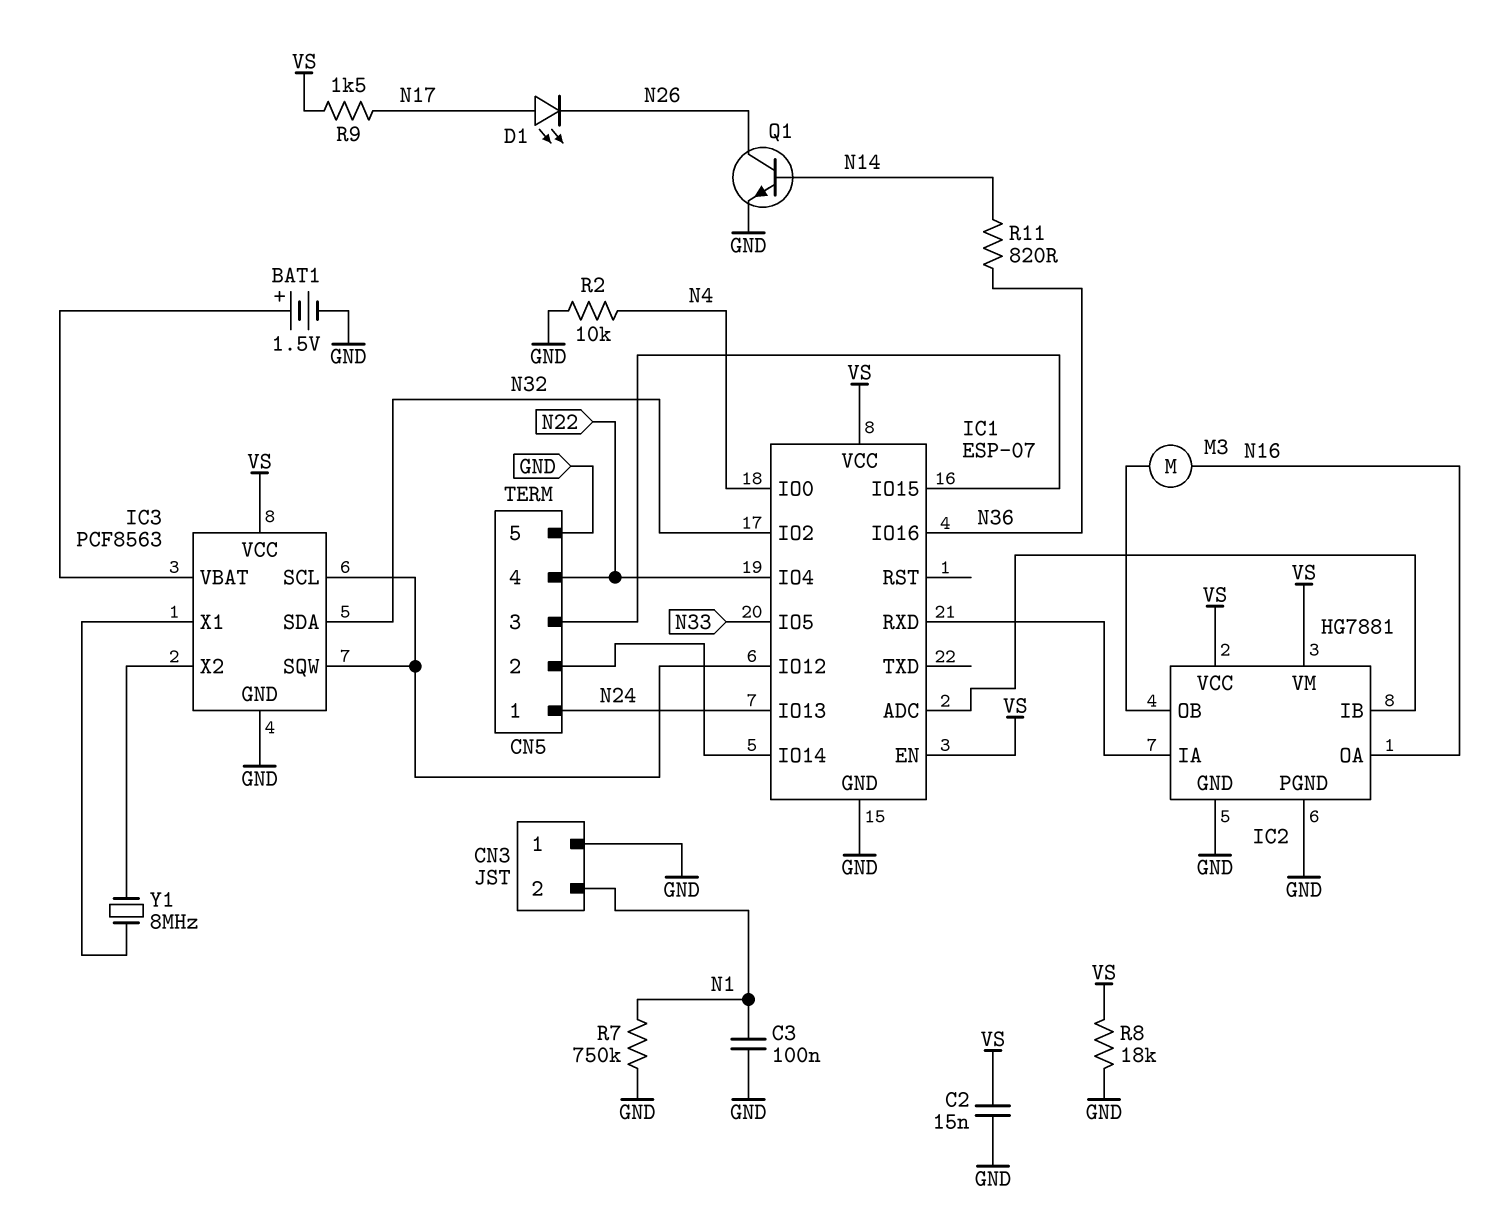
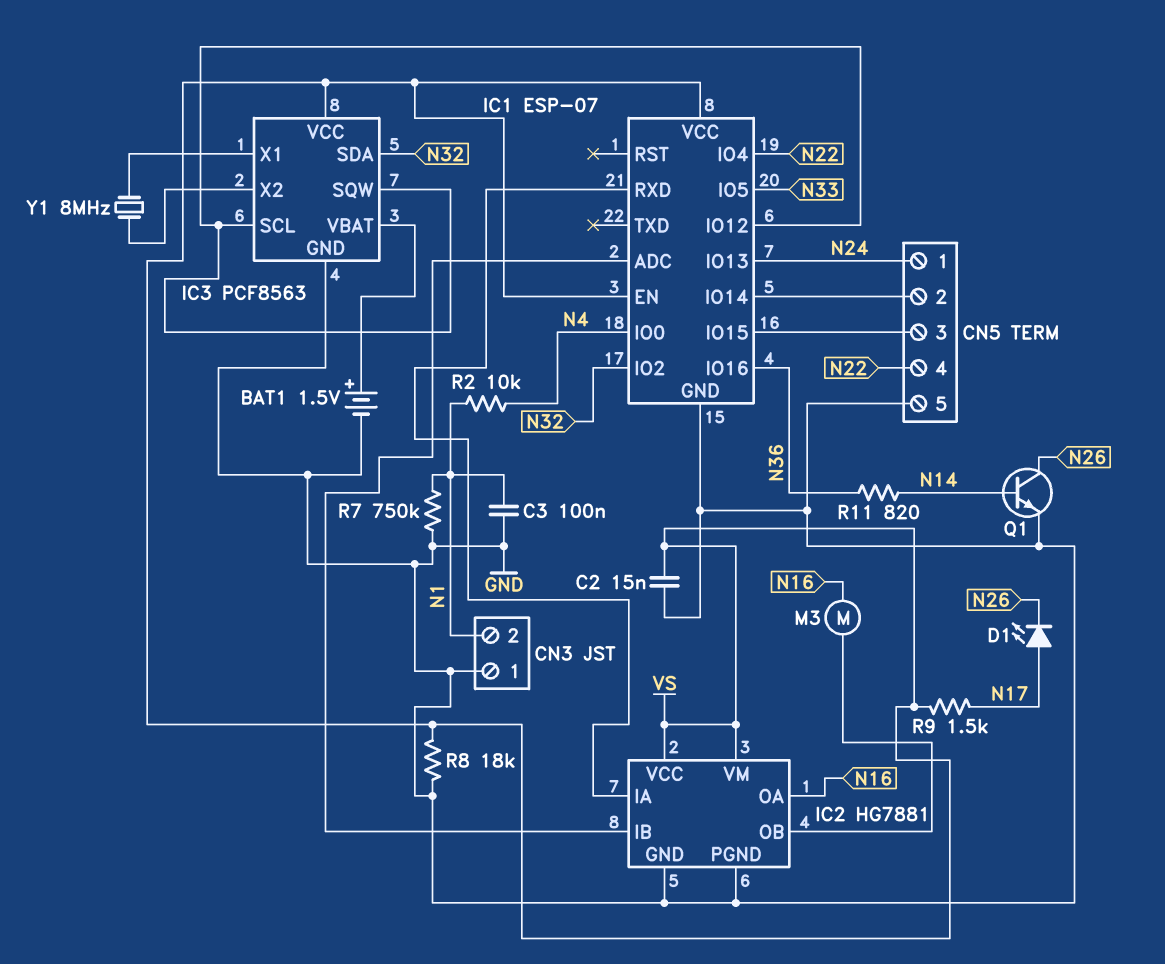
R2: 10k (GND, N4) -> 10k (N1, N4)

